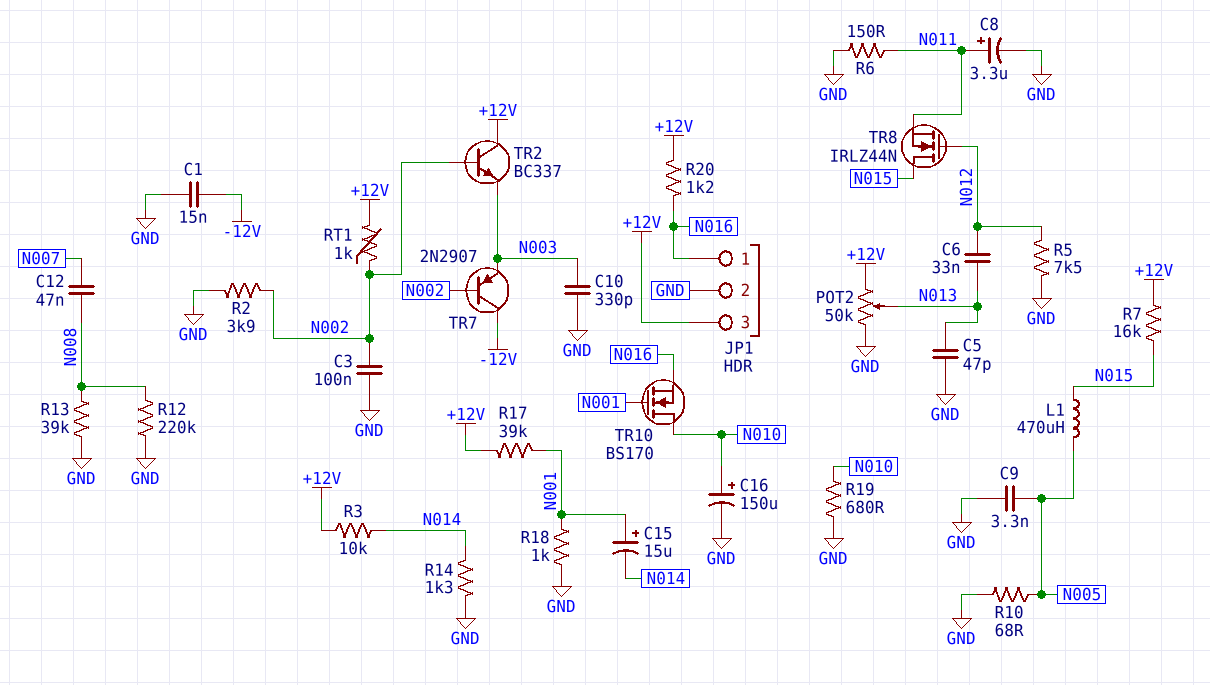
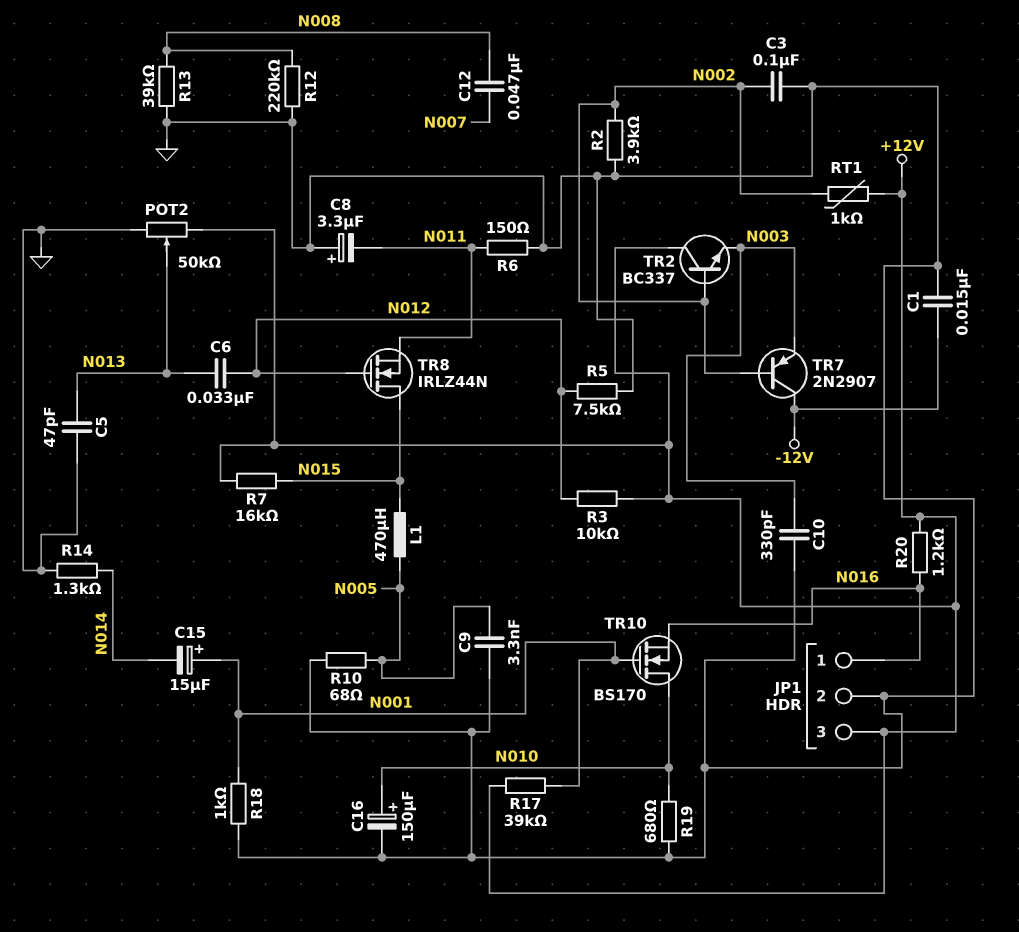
C8: 3.3uF (plus N011, minus GND) -> 3.3uF (plus GND, minus N011)
R3: 10k (+12V, N014) -> 10k (+12V, N012)

